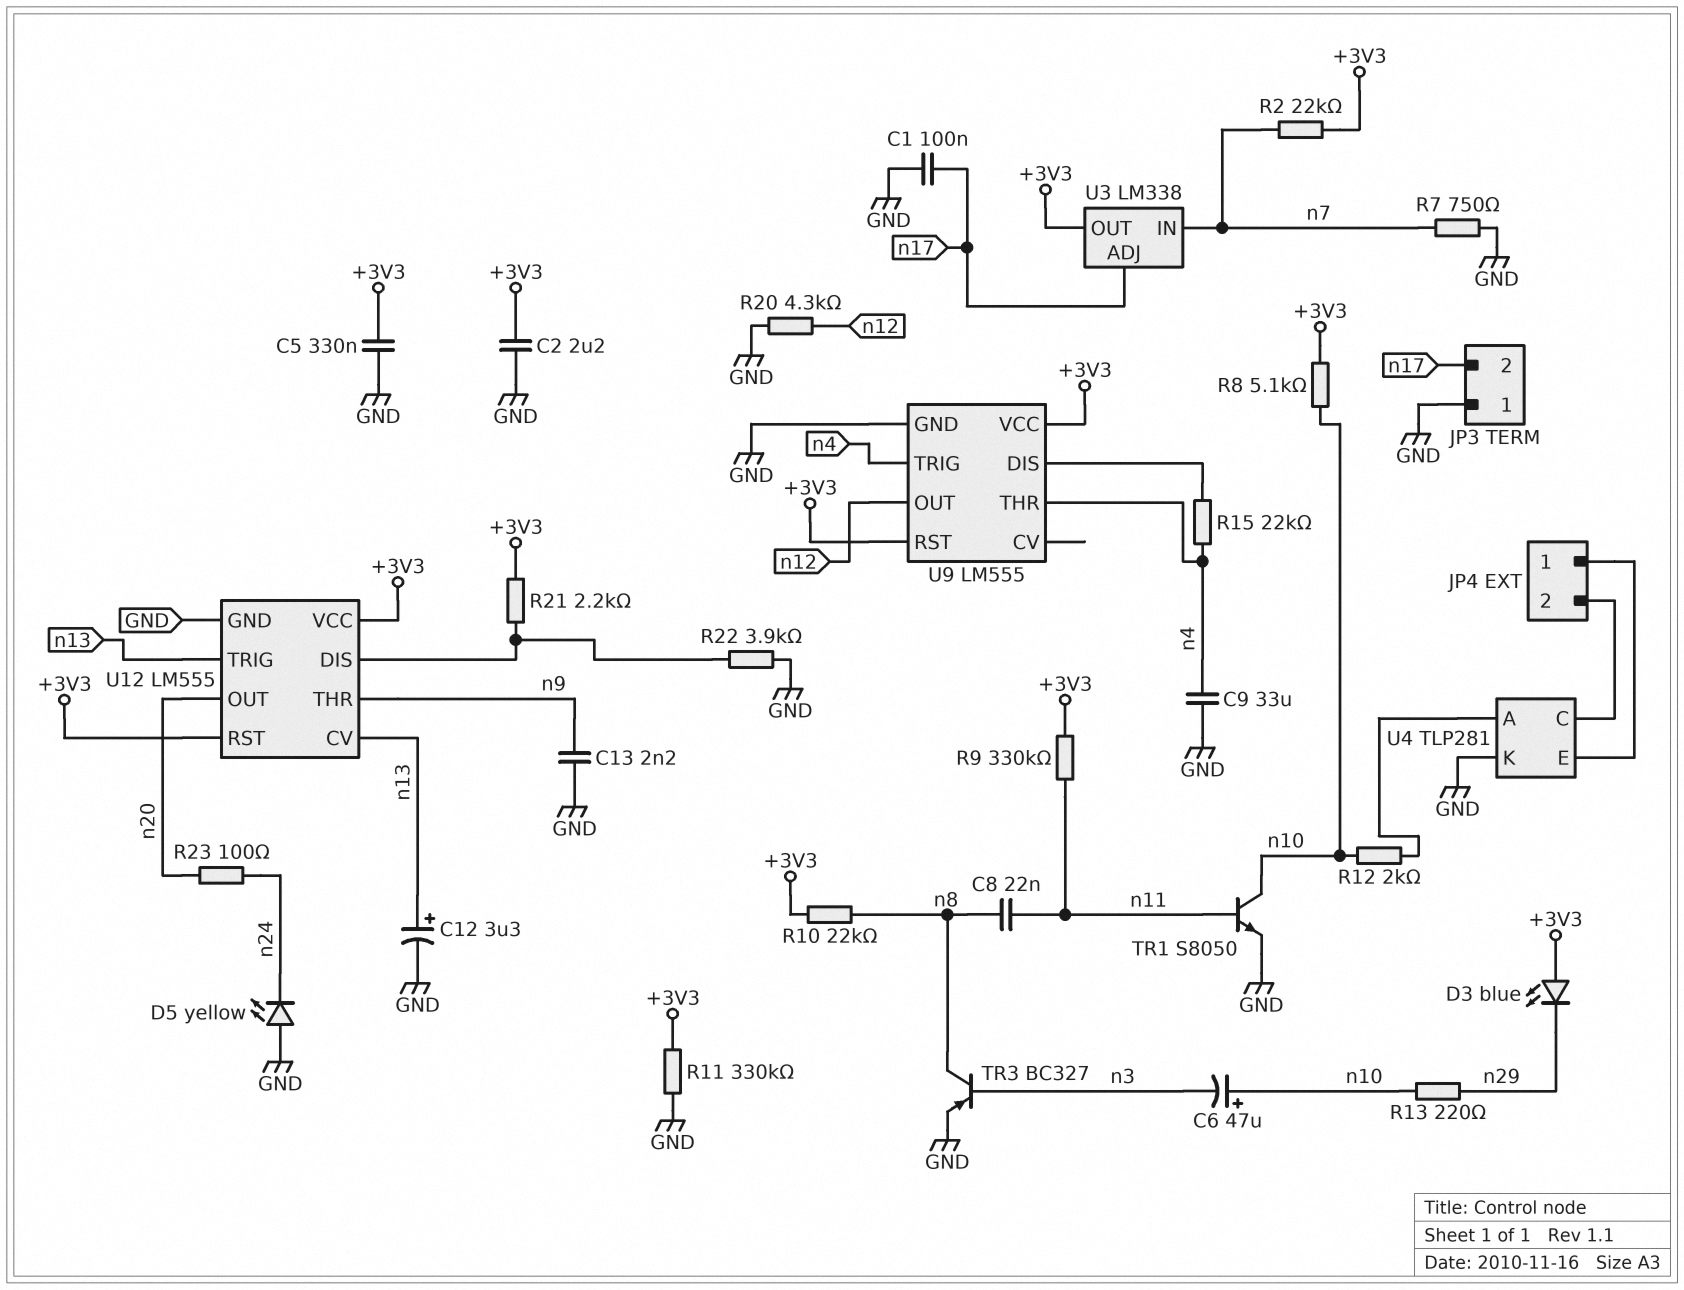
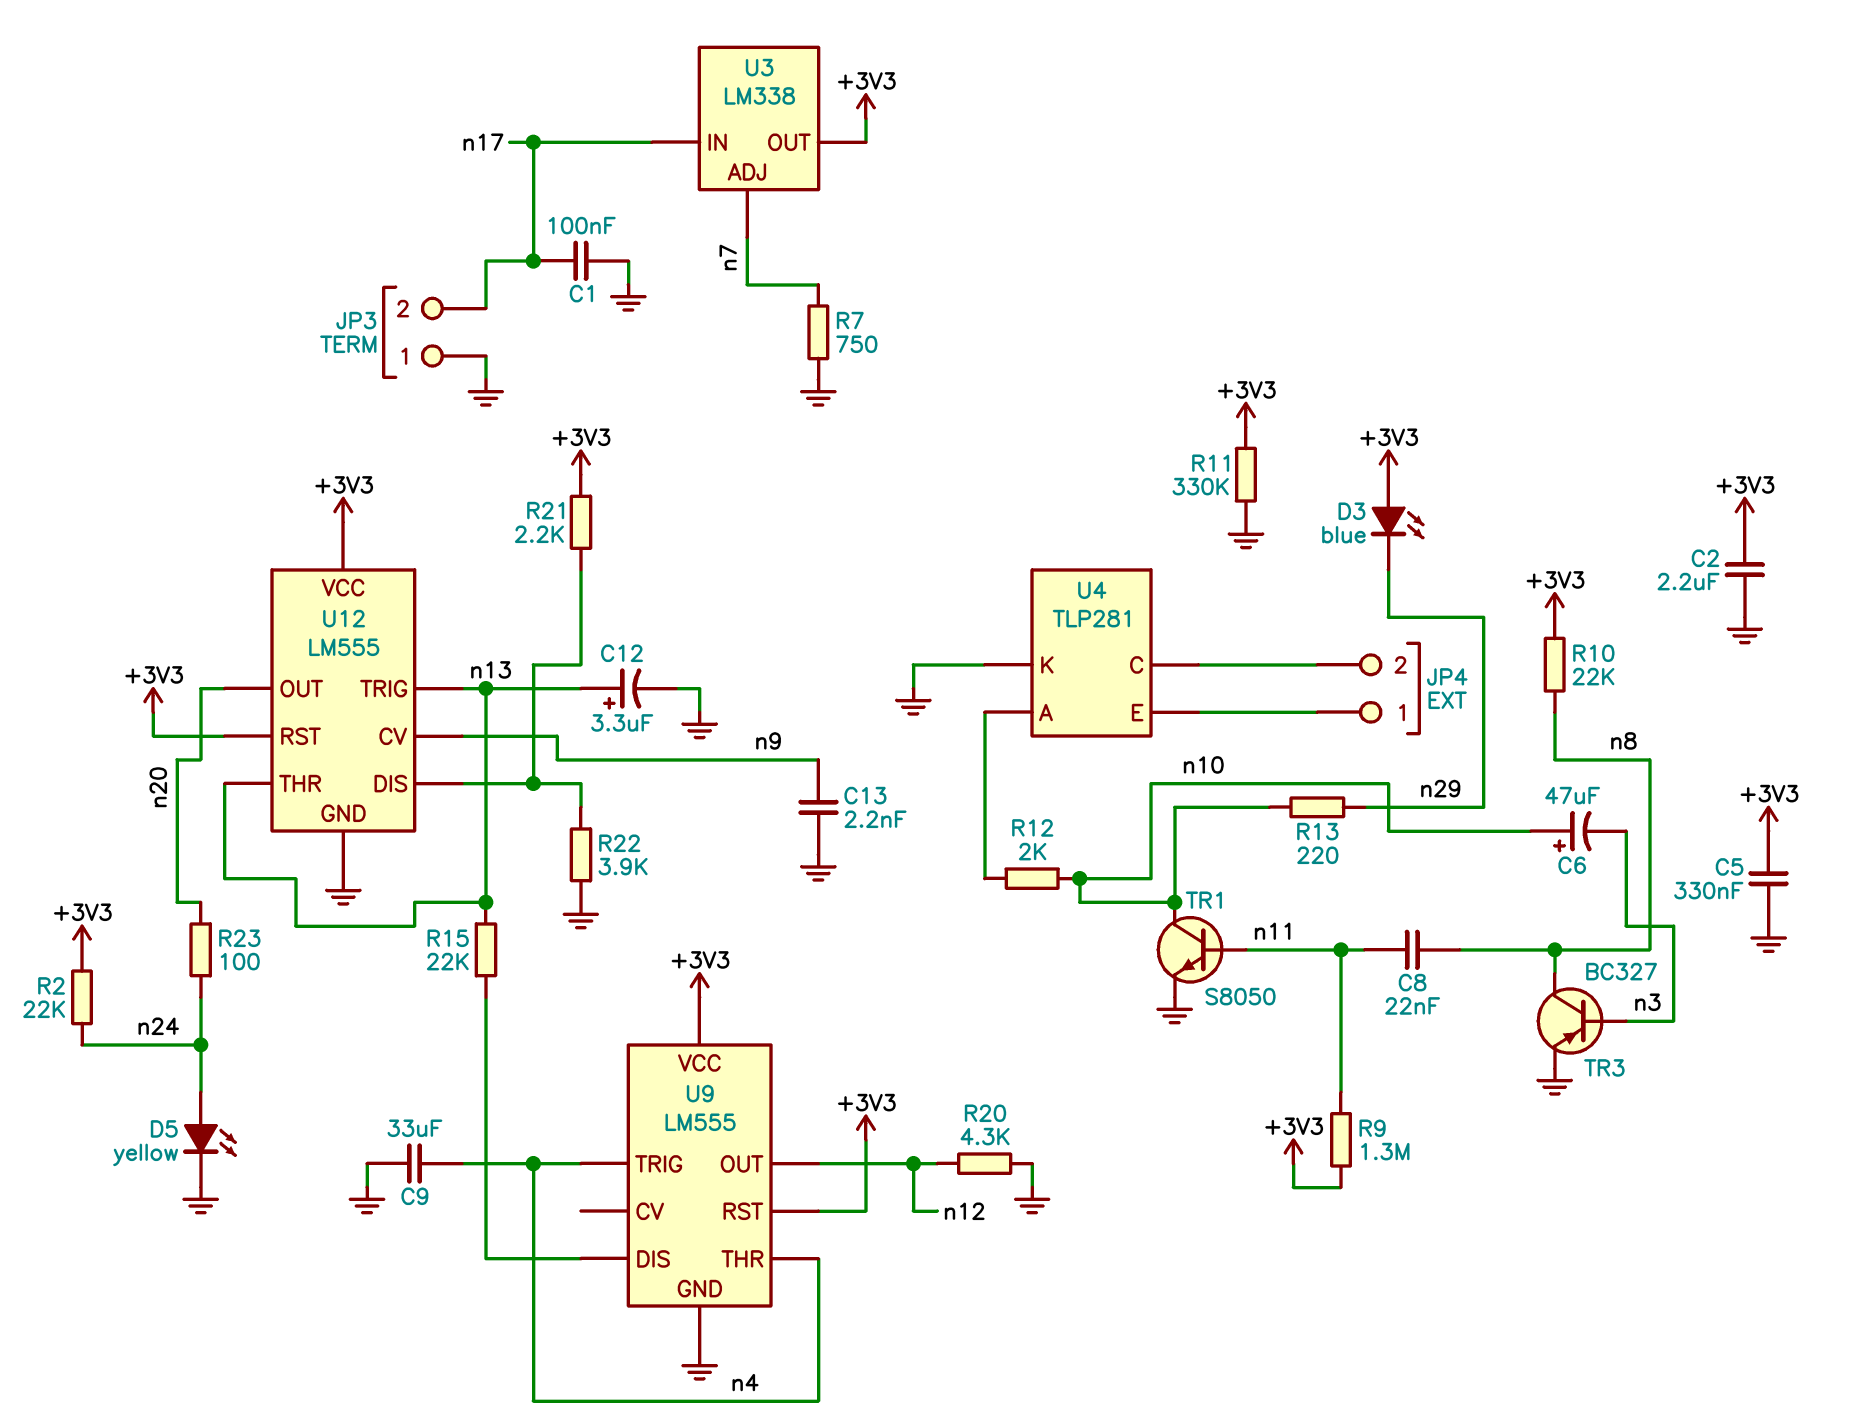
D5: LED yellow (A GND, K n24) -> LED yellow (A n24, K GND)
R2: 22k (+3V3, n7) -> 22k (+3V3, n24)
R8: 5.1k (+3V3, n10) -> none
R9: 330k (+3V3, n11) -> 1.3M (+3V3, n11)
R15: 22k (U9/DIS, n4) -> 22k (U9/DIS, n13)
U3 pin ADJ: n17 -> n7
U3 pin IN: n7 -> n17
U12 pin CV: n13 -> n9
U12 pin THR: n9 -> n13

